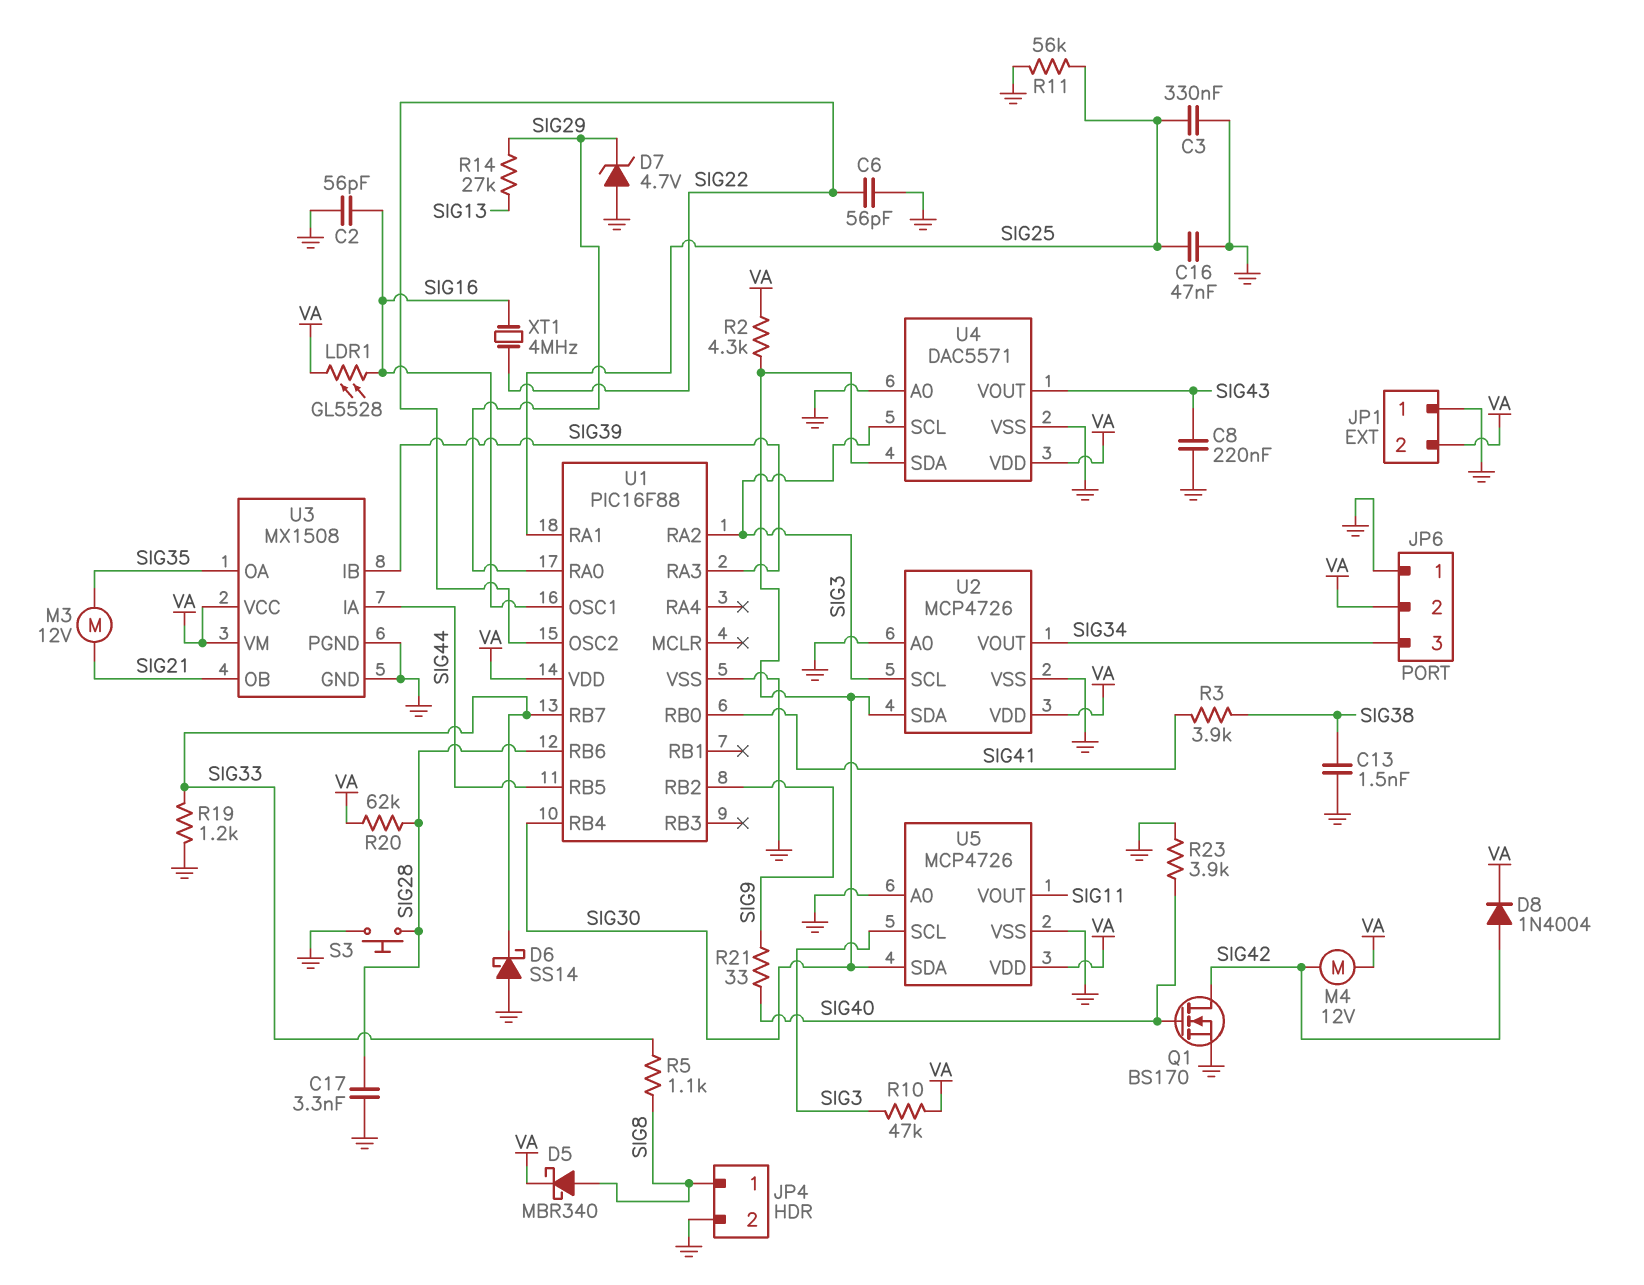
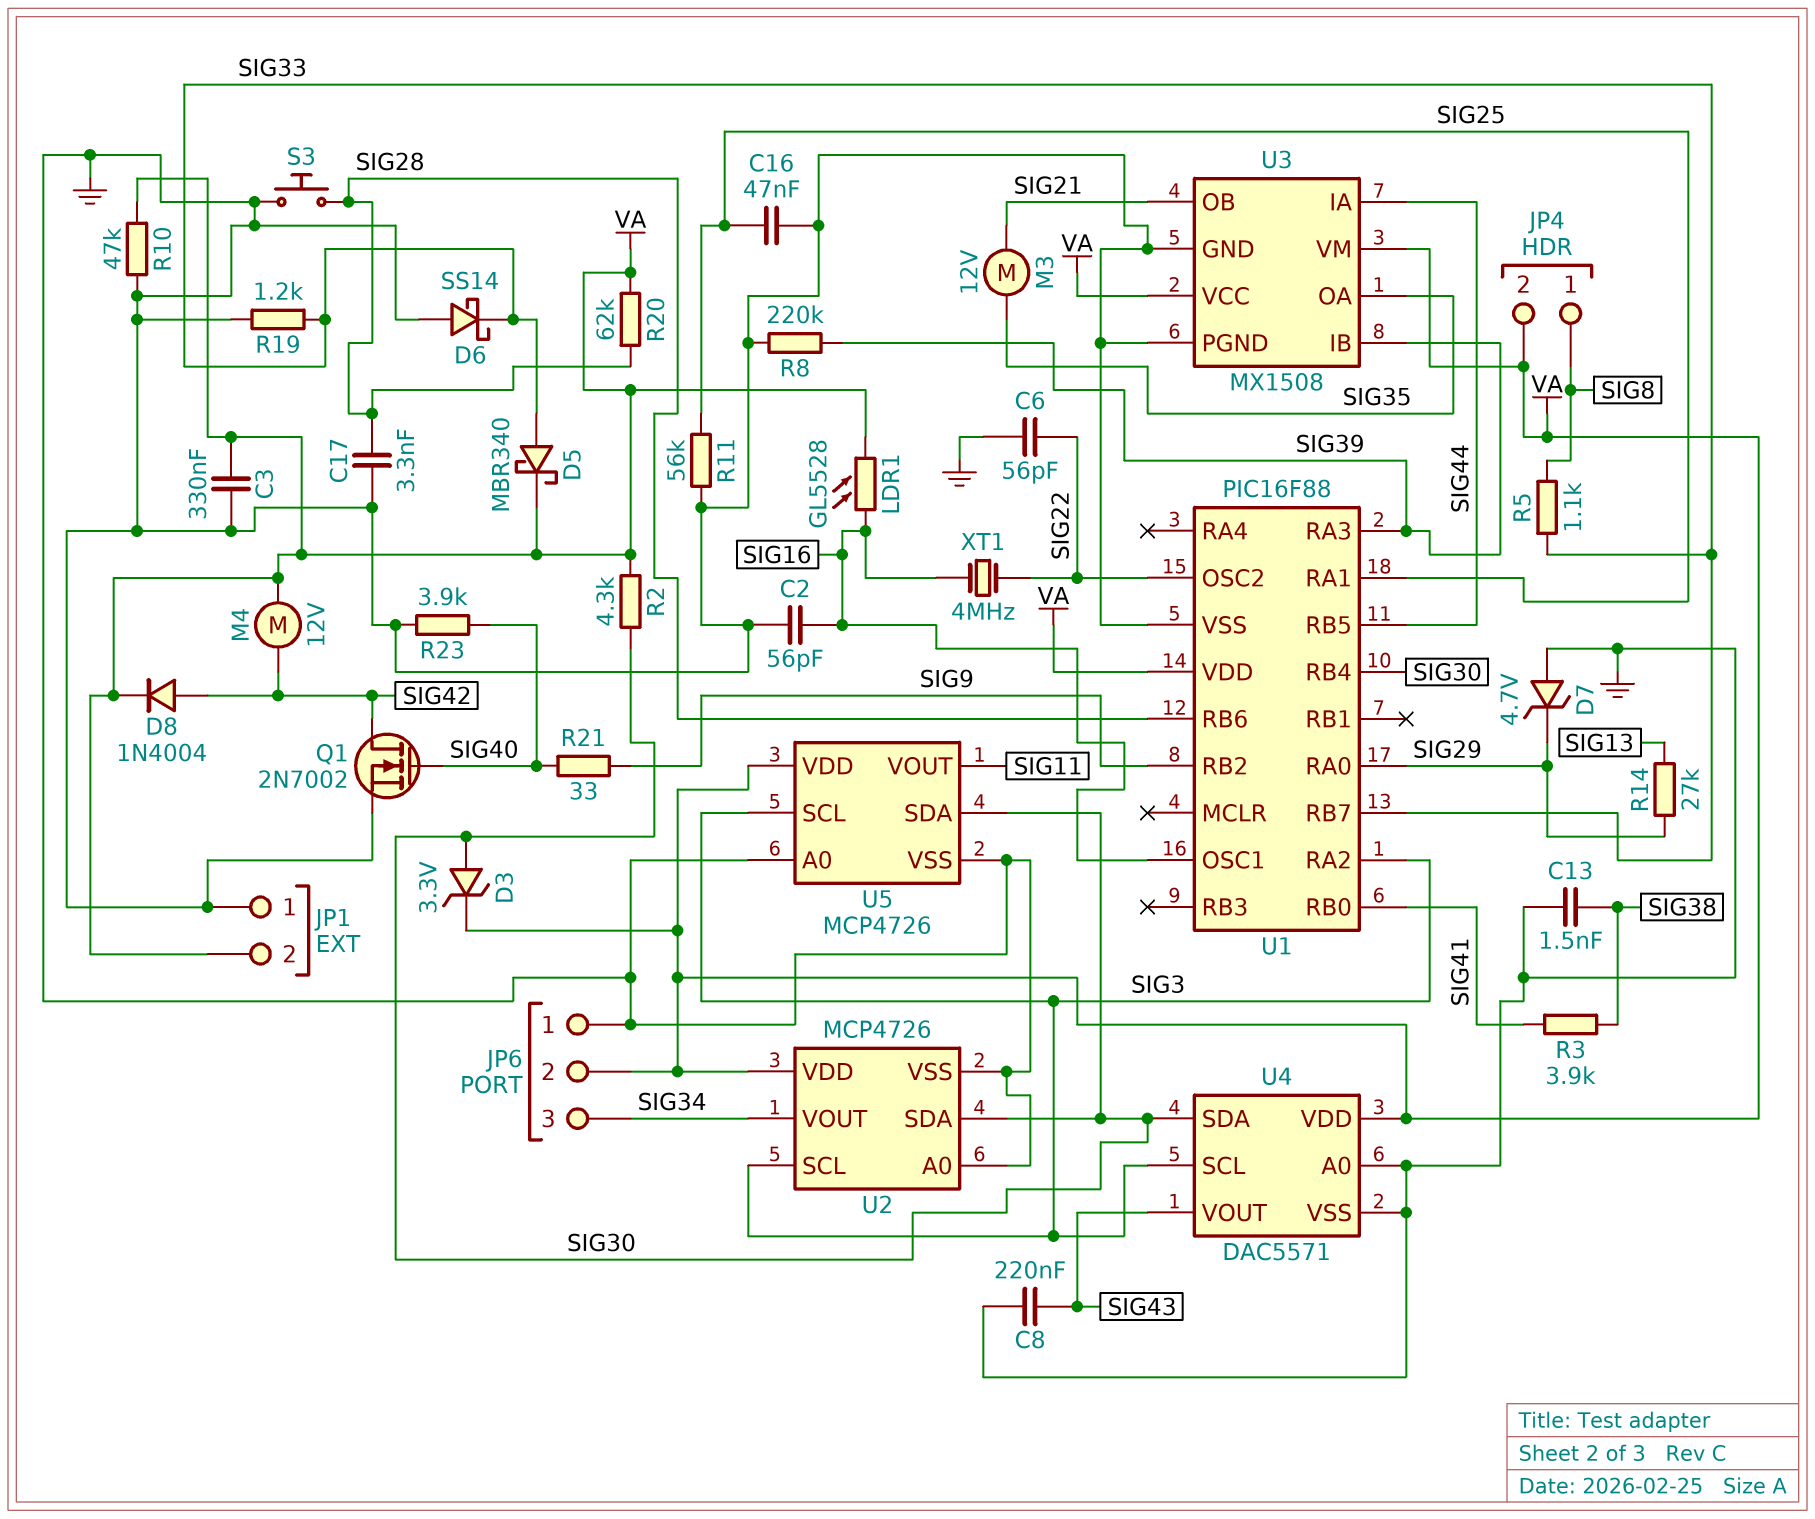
C3: 330nF (GND, SIG25) -> 330nF (GND, VA)
D3: none -> zener 3.3V (A SIG30, K VA)
D5: schottky MBR340 (A SIG8, K VA) -> schottky MBR340 (A SIG33, K VA)
JP4 pin 2: GND -> VA
Q1: NMOS BS170 (G SIG40, D SIG42, S GND) -> NMOS 2N7002 (G SIG40, D SIG42, S GND)
R8: none -> 220k (GND, SIG39)
R10: 47k (SIG3, VA) -> 47k (GND, VA)

